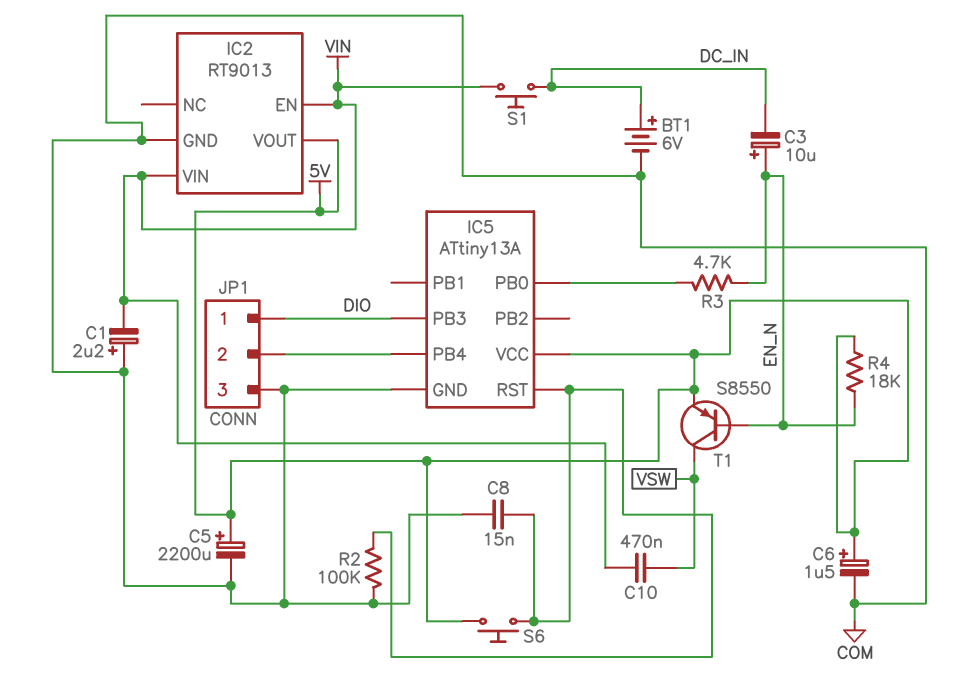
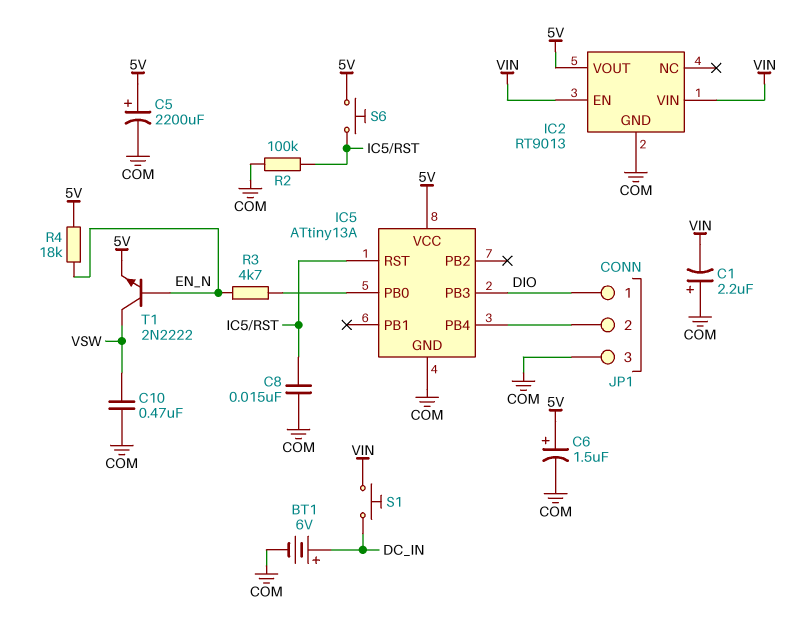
C3: 10uF (plus EN_N, minus DC_IN) -> none
C10: 470nF (VIN, VSW) -> 470nF (COM, VSW)
T1: PNP S8550 (B EN_N, C VSW, E 5V) -> NPN 2N2222 (B EN_N, C VSW, E 5V)

